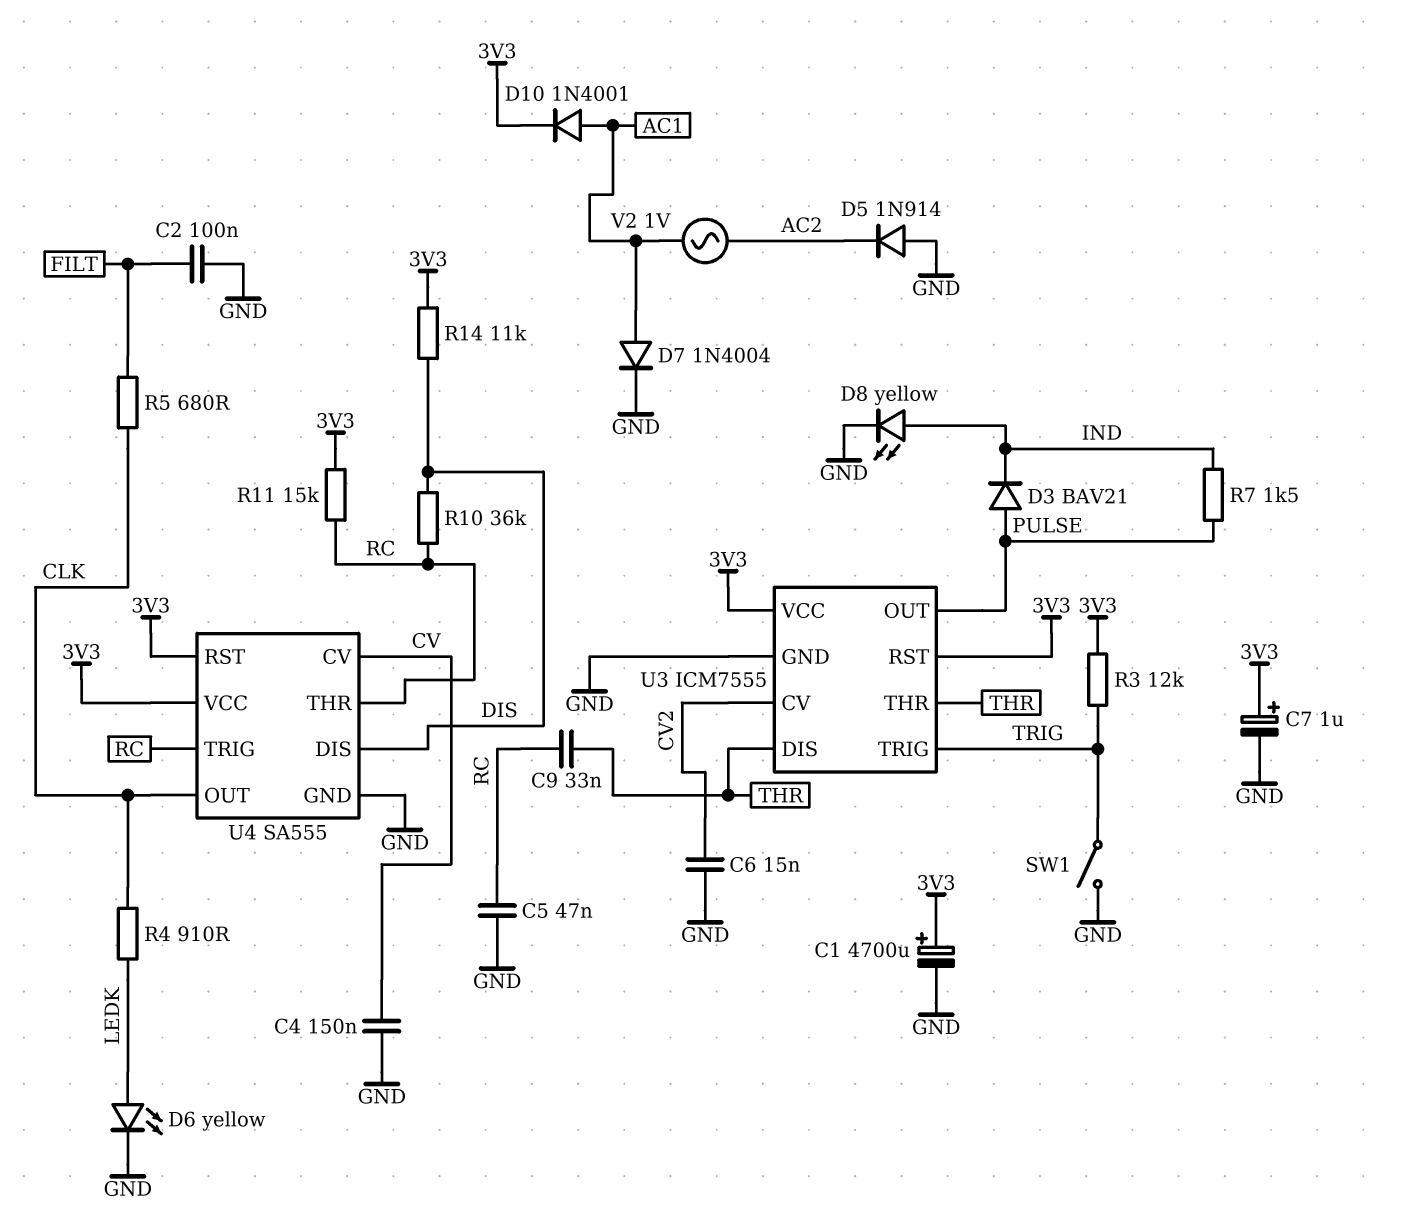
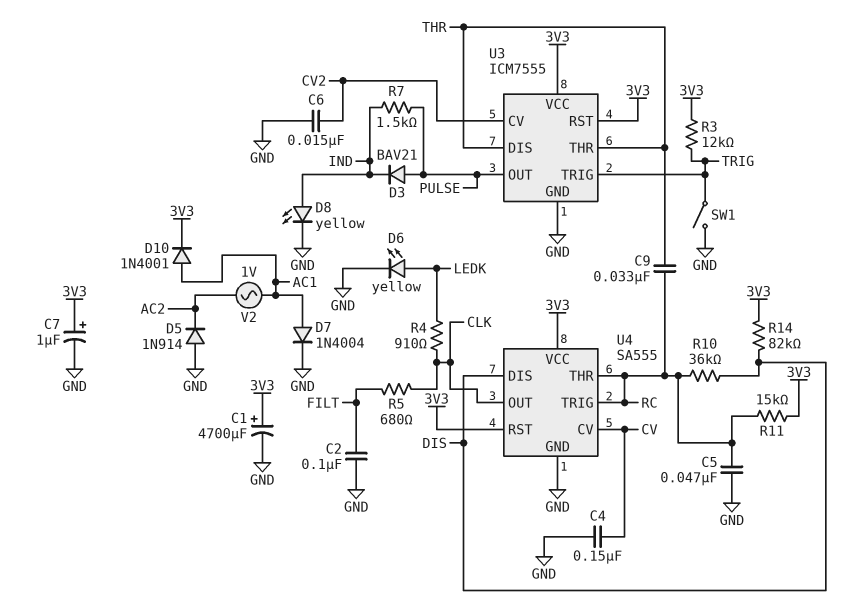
R14: 11k (3V3, DIS) -> 82k (3V3, DIS)

